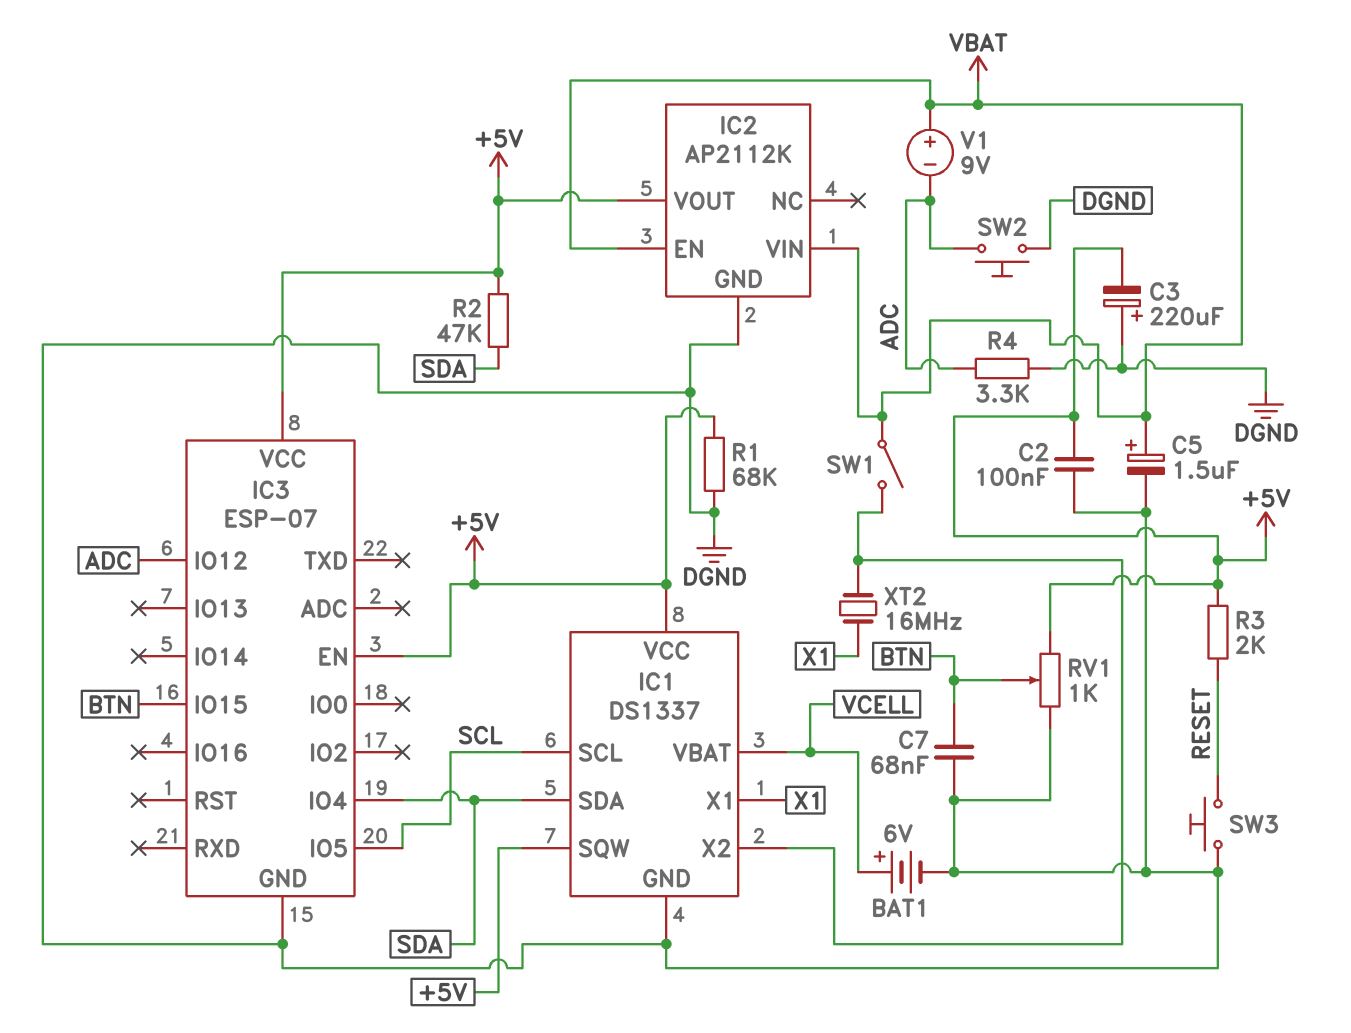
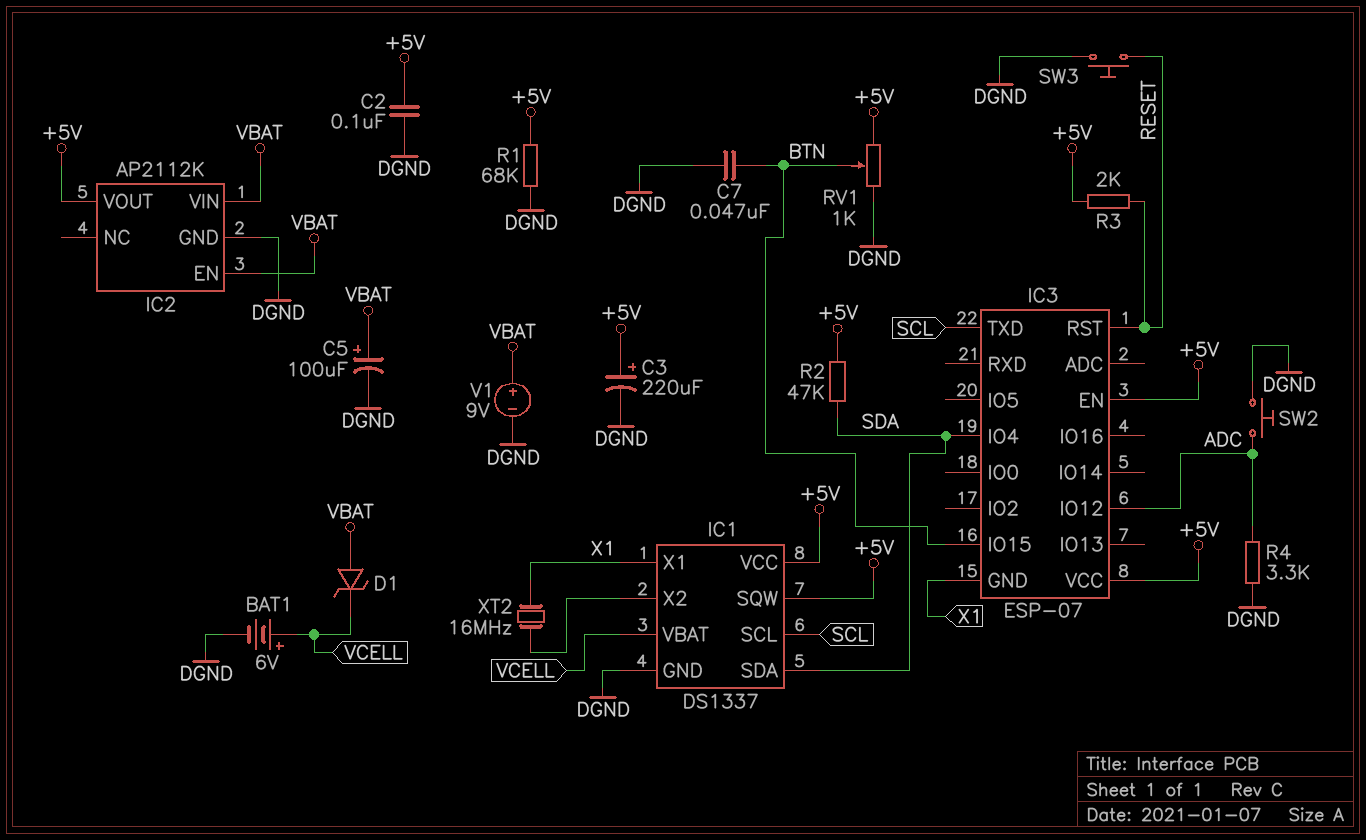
C3: 220uF (plus DGND, minus +5V) -> 220uF (plus +5V, minus DGND)
C5: 1.5uF (plus VBAT, minus DGND) -> 100uF (plus VBAT, minus DGND)
C7: 68nF (BTN, DGND) -> 47nF (BTN, DGND)
D1: none -> zener (A VBAT, K VCELL)
IC3 pin GND: DGND -> X1
IC3 pin IO5: SCL -> none
IC3 pin RST: none -> RESET
IC3 pin TXD: none -> SCL
SW1: switch (IC1/X2, VBAT) -> none
V1: 9V (plus VBAT, minus ADC) -> 9V (plus VBAT, minus DGND)

